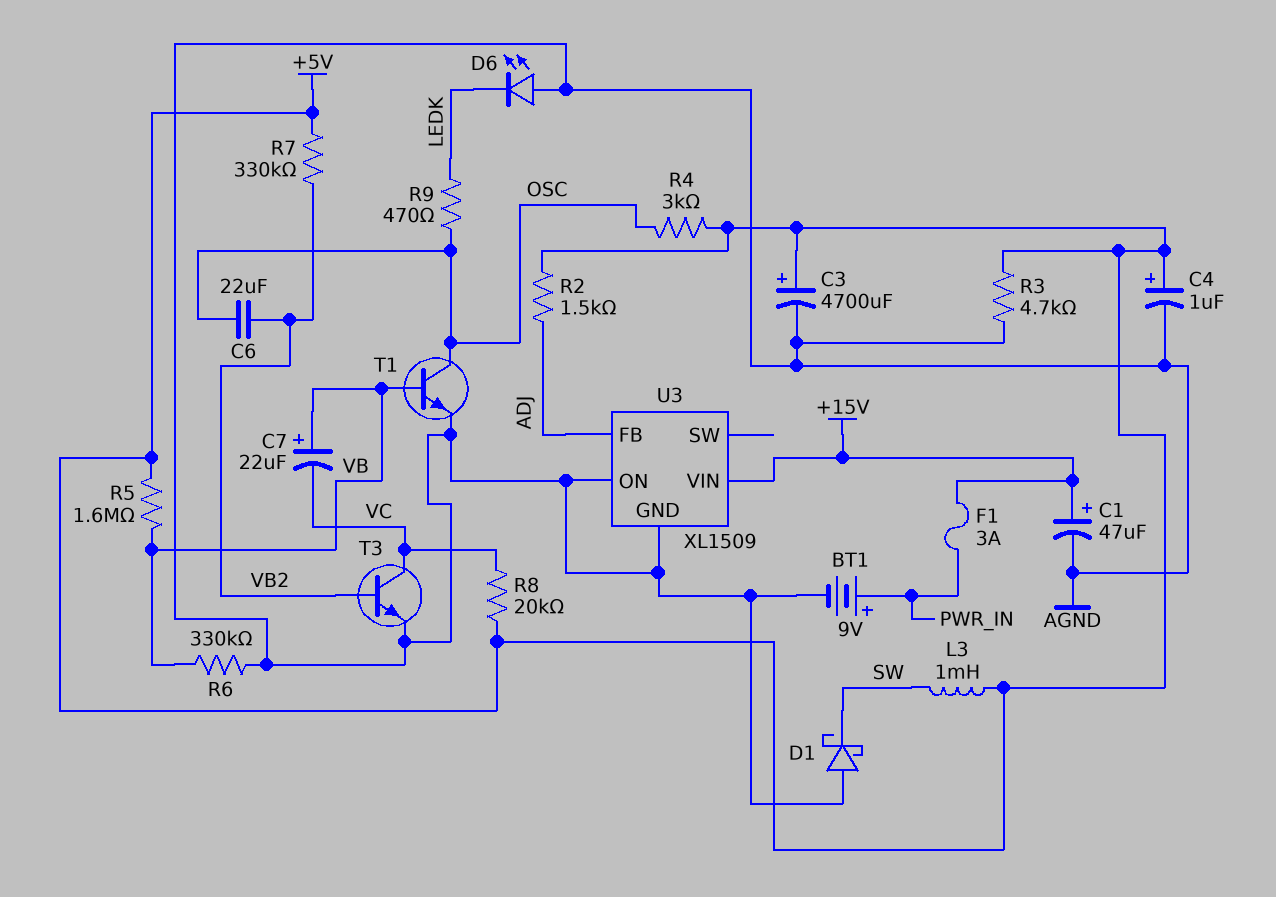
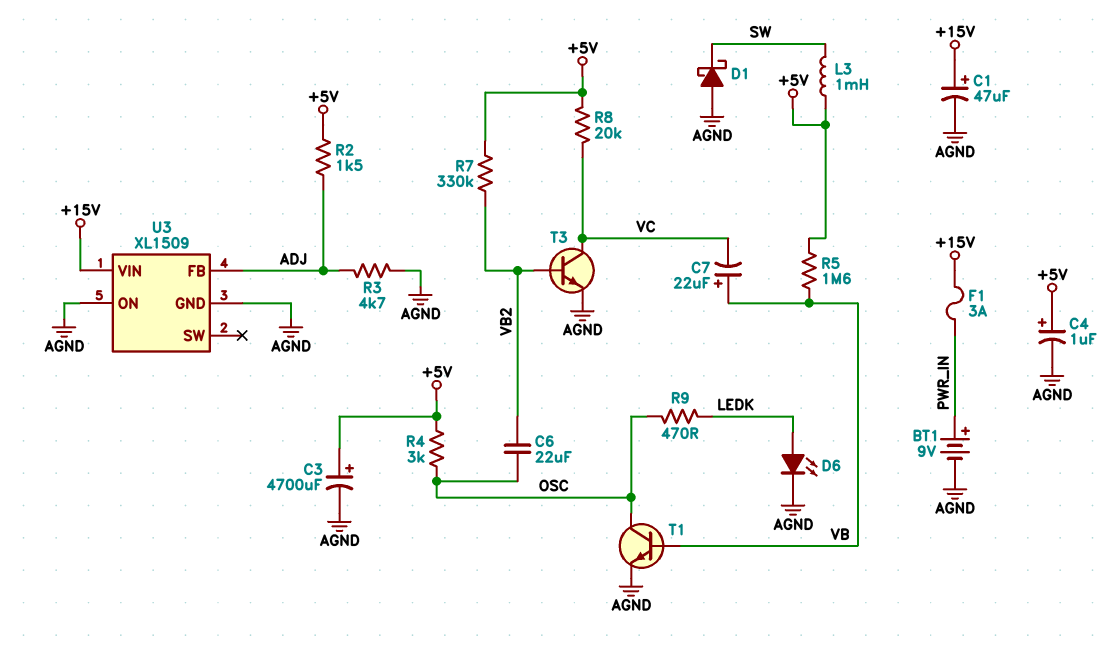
D6: LED (A AGND, K LEDK) -> LED (A LEDK, K AGND)
R3: 4.7k (+5V, AGND) -> 4.7k (ADJ, AGND)
R6: 330k (AGND, VB) -> none

